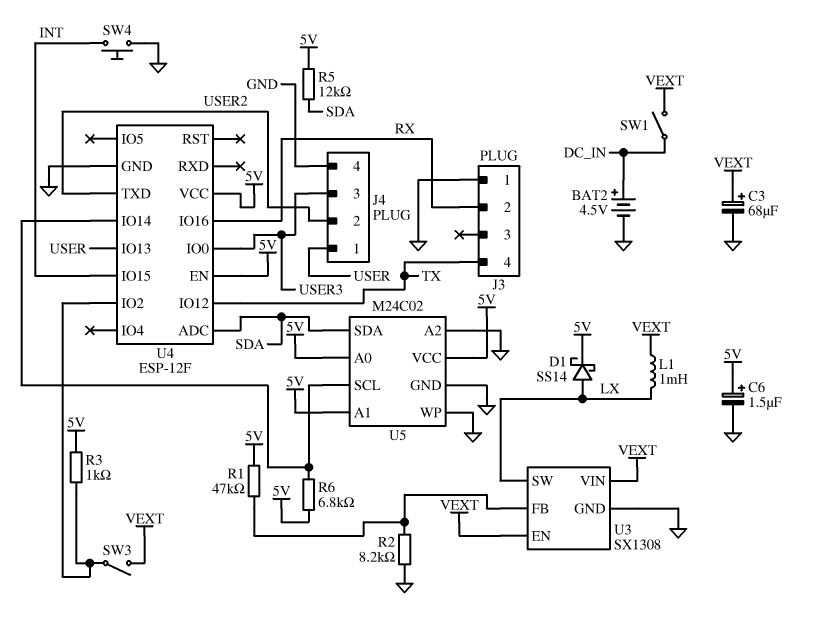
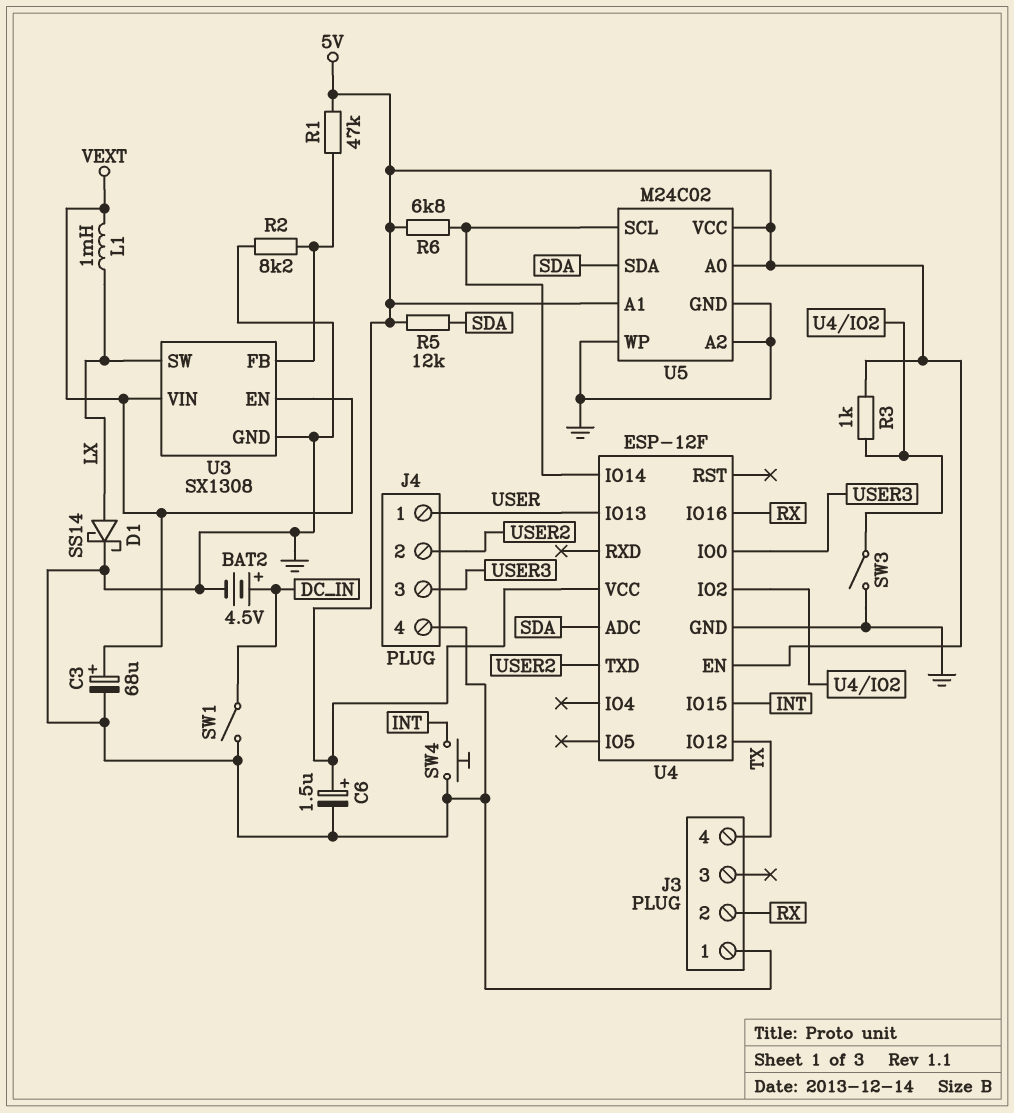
D1: schottky SS14 (A LX, K 5V) -> schottky SS14 (A LX, K GND)
SW1: switch (DC_IN, VEXT) -> switch (DC_IN, GND)
SW3: switch (U4/IO2, VEXT) -> switch (GND, U4/IO2)

